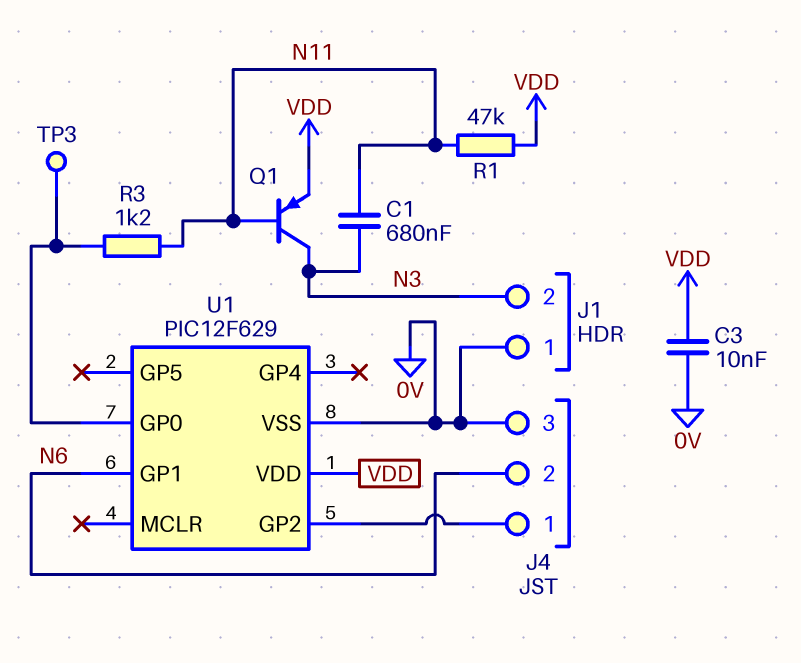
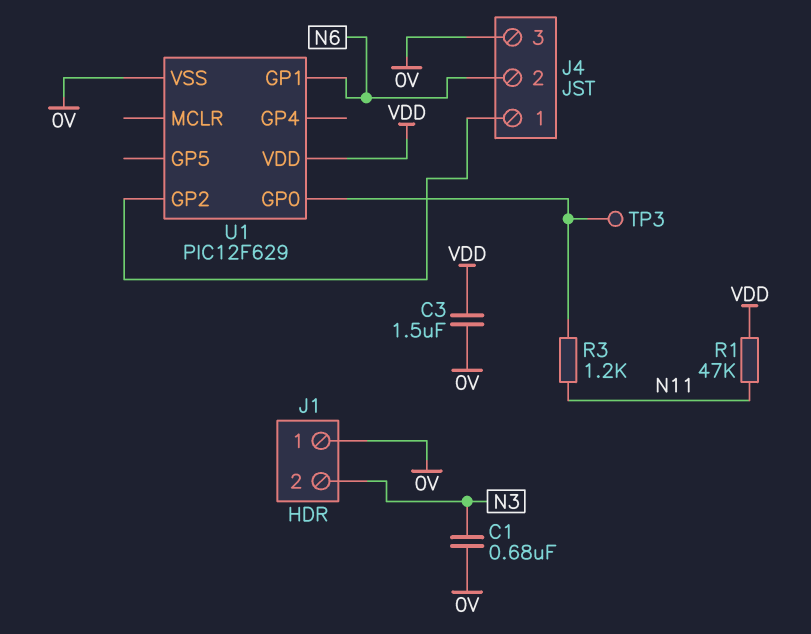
C1: 680nF (N3, N11) -> 680nF (0V, N3)
C3: 10nF (0V, VDD) -> 1.5uF (0V, VDD)
Q1: PNP (B N11, C N3, E VDD) -> none

